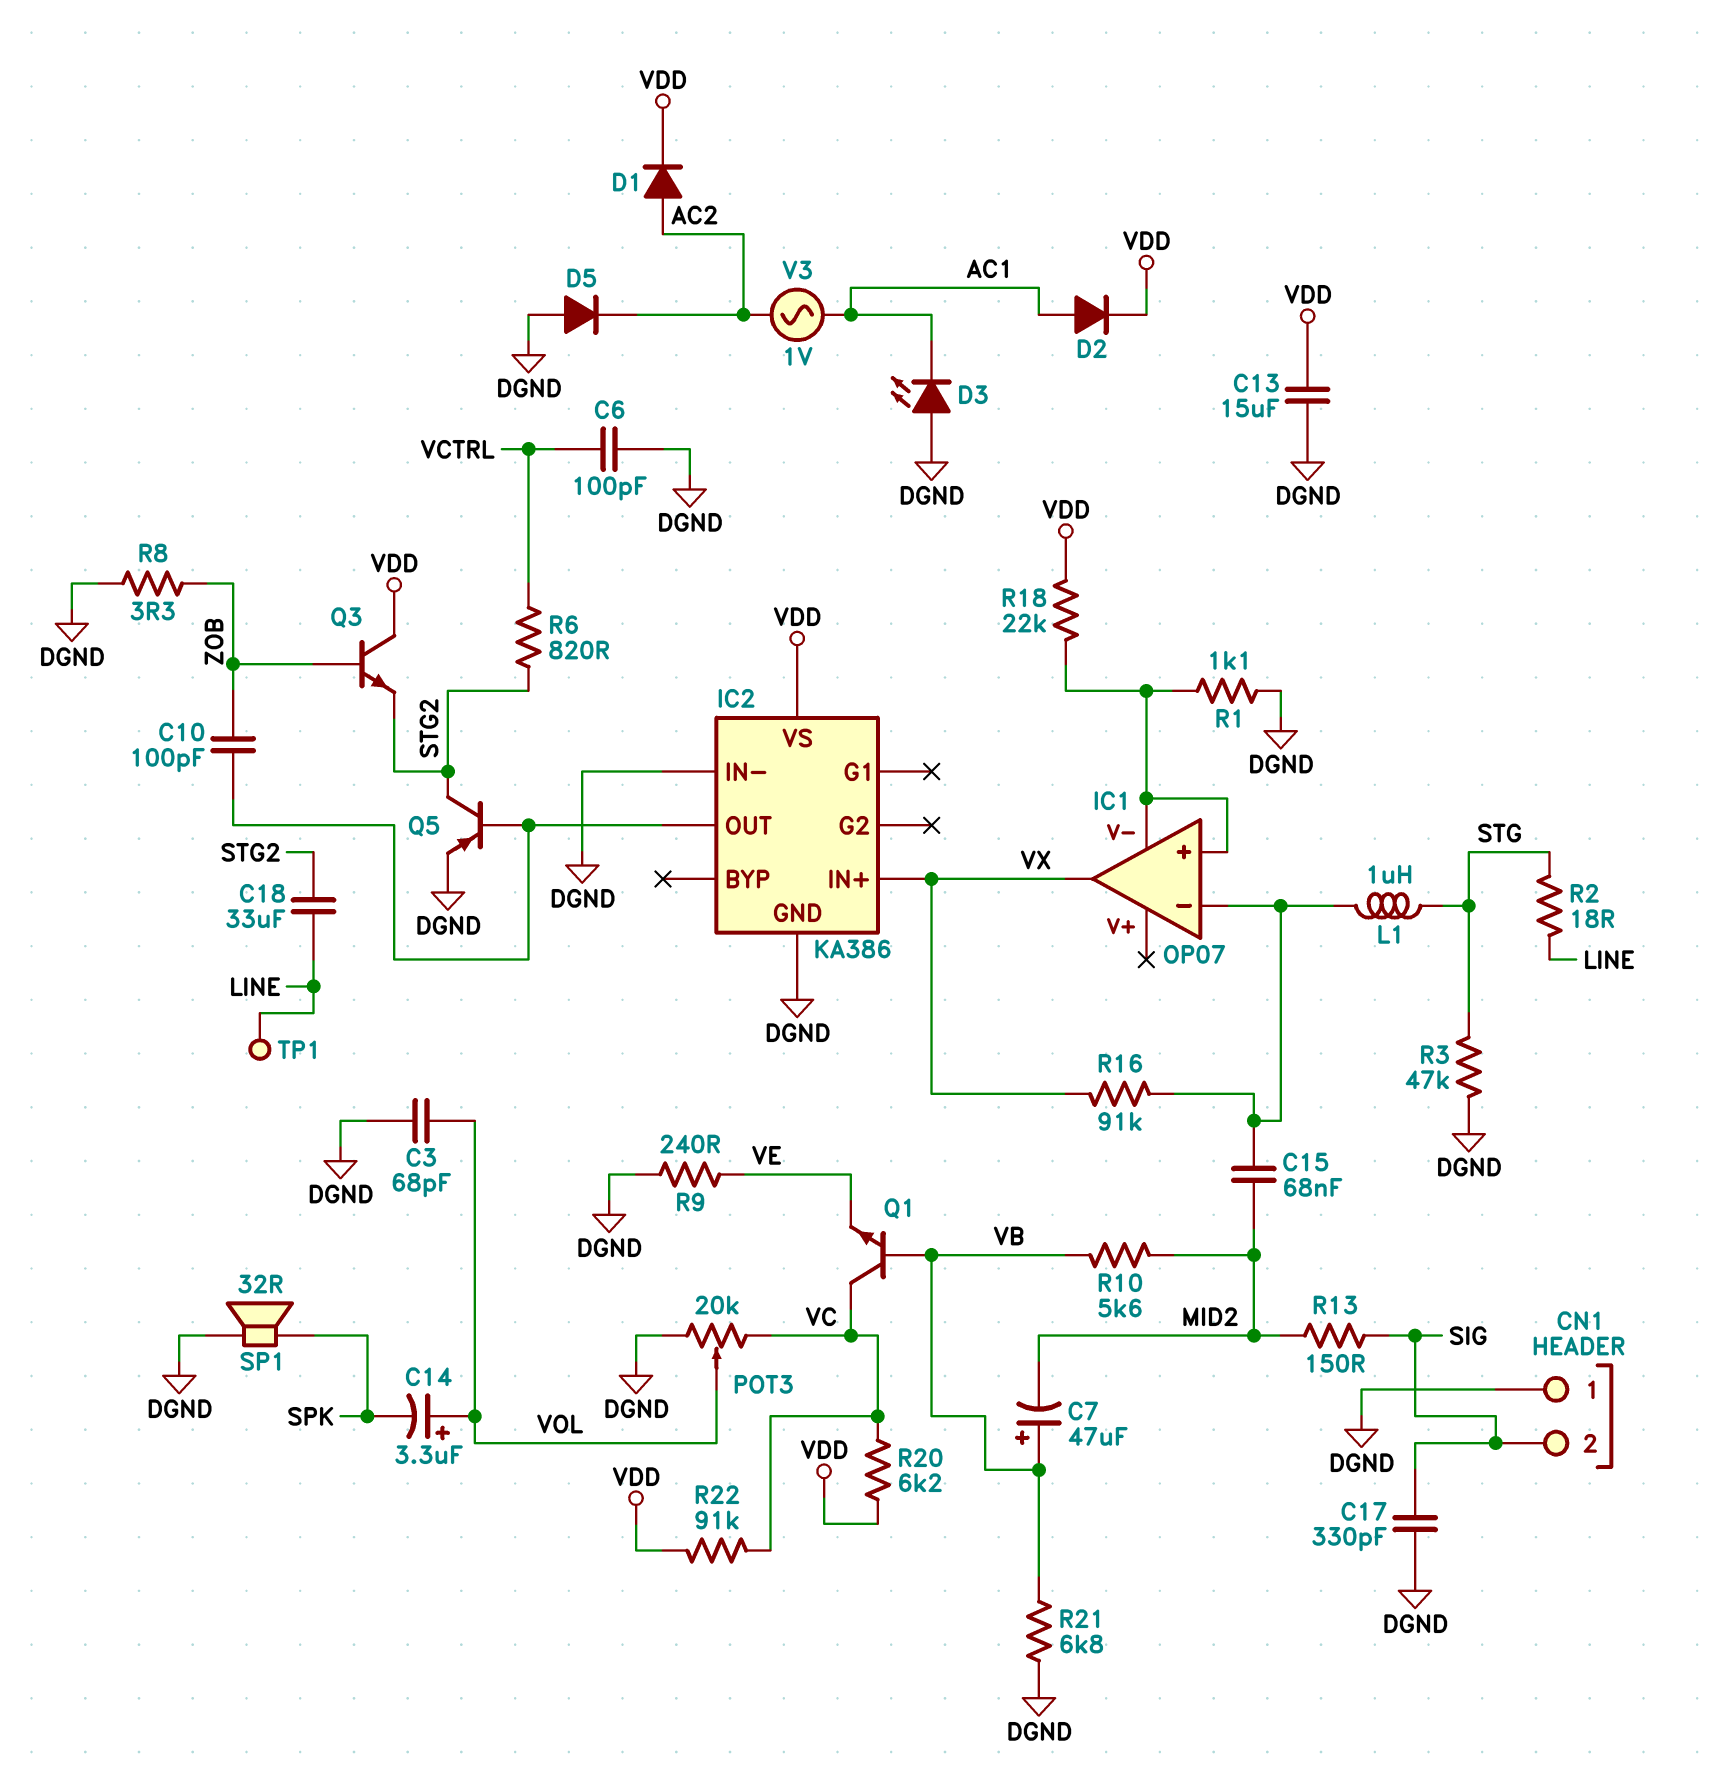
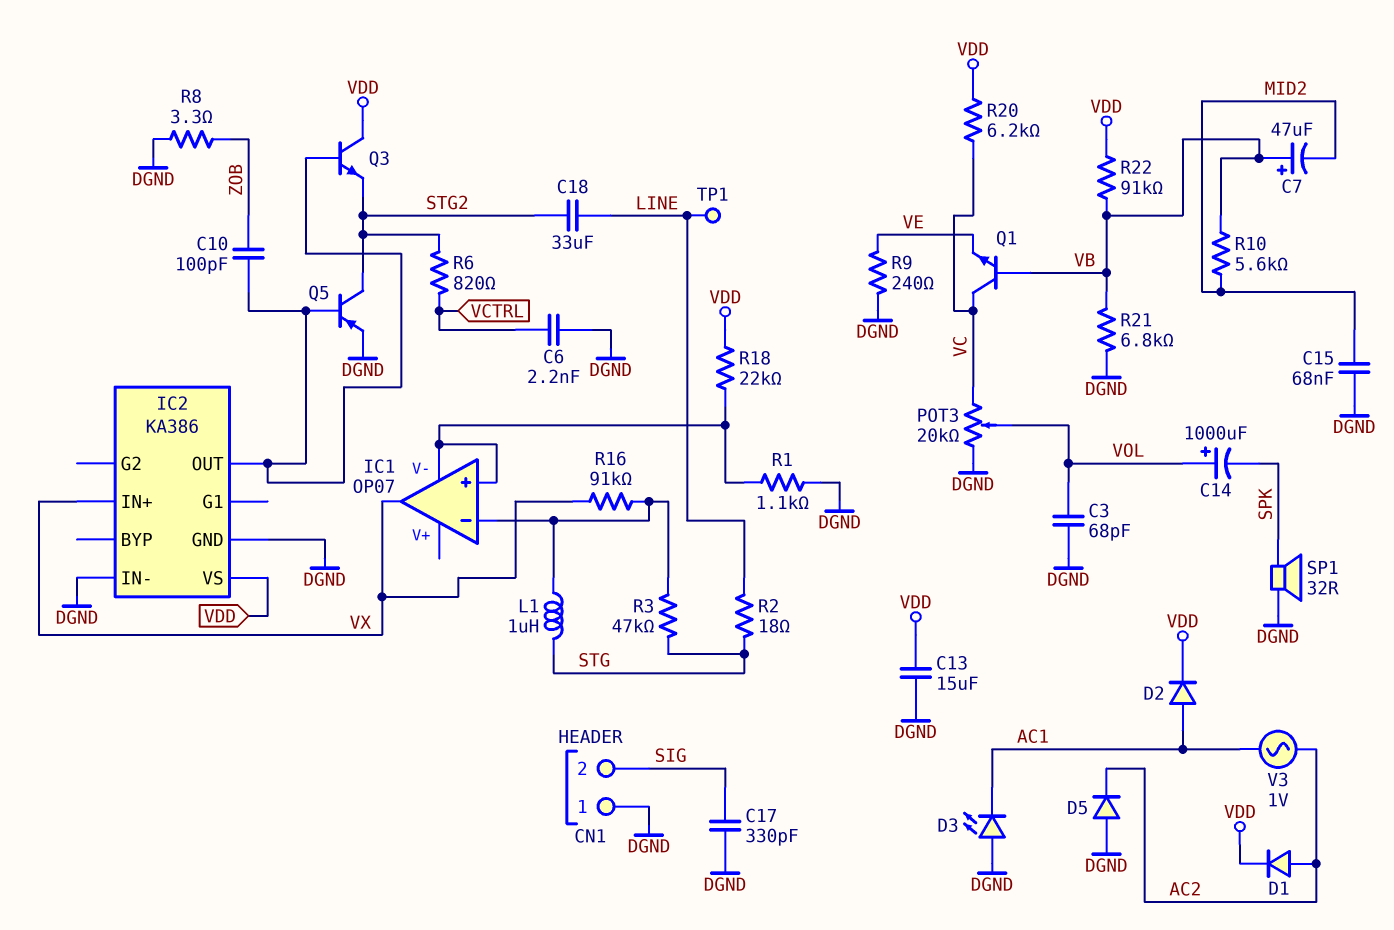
C6: 100pF (DGND, VCTRL) -> 2.2nF (DGND, VCTRL)
C14: 3.3uF (plus VOL, minus SPK) -> 1000uF (plus VOL, minus SPK)
C15: 68nF (IC1/in-, MID2) -> 68nF (DGND, MID2)
Q3: NPN (B ZOB, C VDD, E STG2) -> NPN (B IC2/OUT, C VDD, E STG2)
R3: 47k (DGND, STG) -> 47k (IC1/in-, STG)
R13: 150 (MID2, SIG) -> none
R22: 91k (VC, VDD) -> 91k (VB, VDD)

